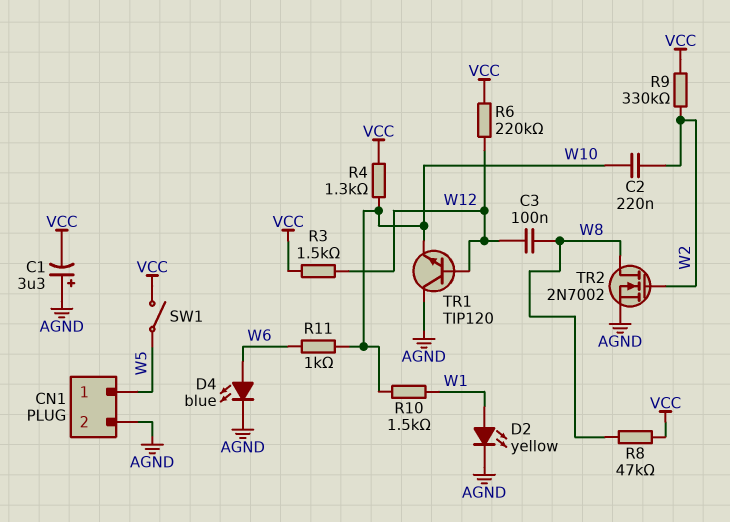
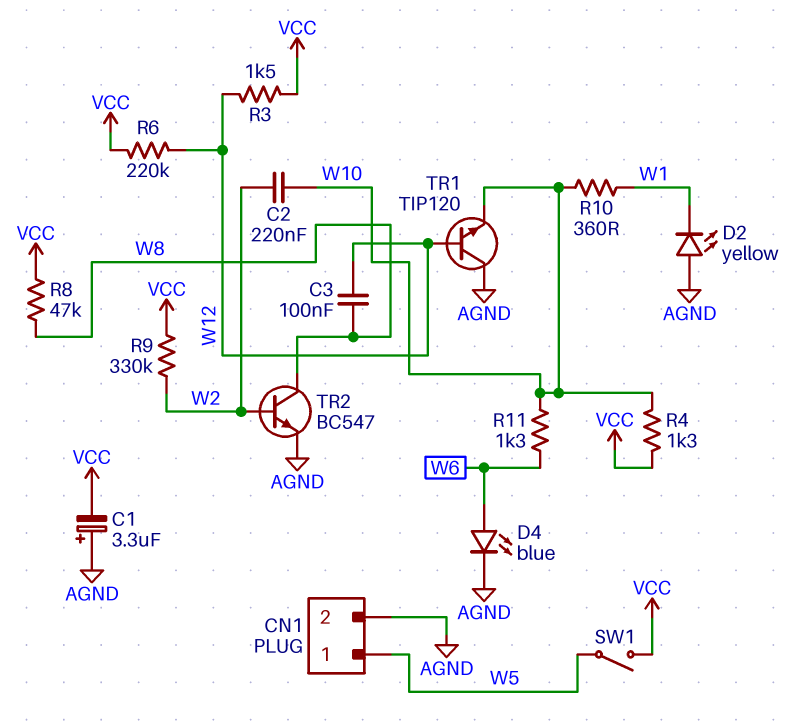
D2: LED yellow (A W1, K AGND) -> LED yellow (A AGND, K W1)
R10: 1.5k (W1, W10) -> 360 (W1, W10)
R11: 1k (W6, W10) -> 1.3k (W6, W10)
TR2: NMOS 2N7002 (G W2, D W8, S AGND) -> NPN BC547 (B W2, C W8, E AGND)

